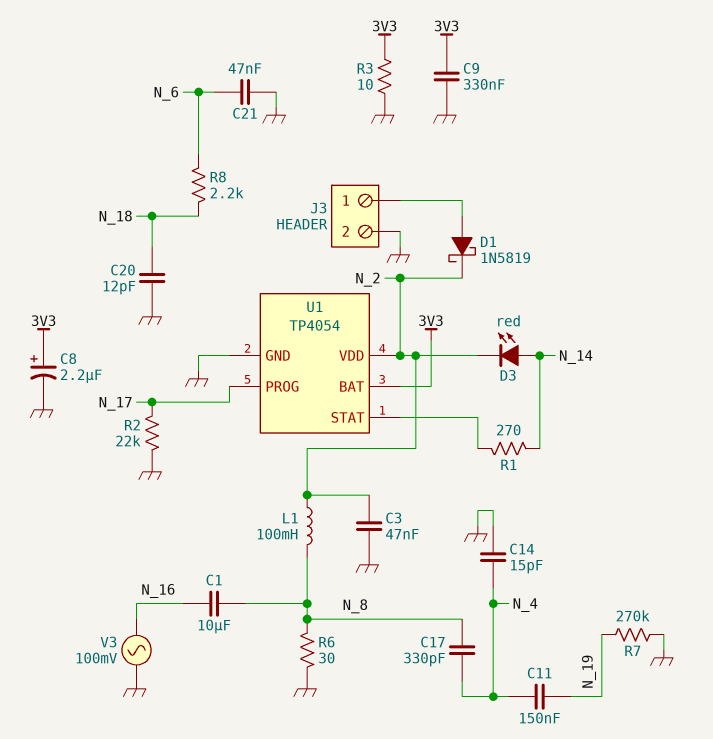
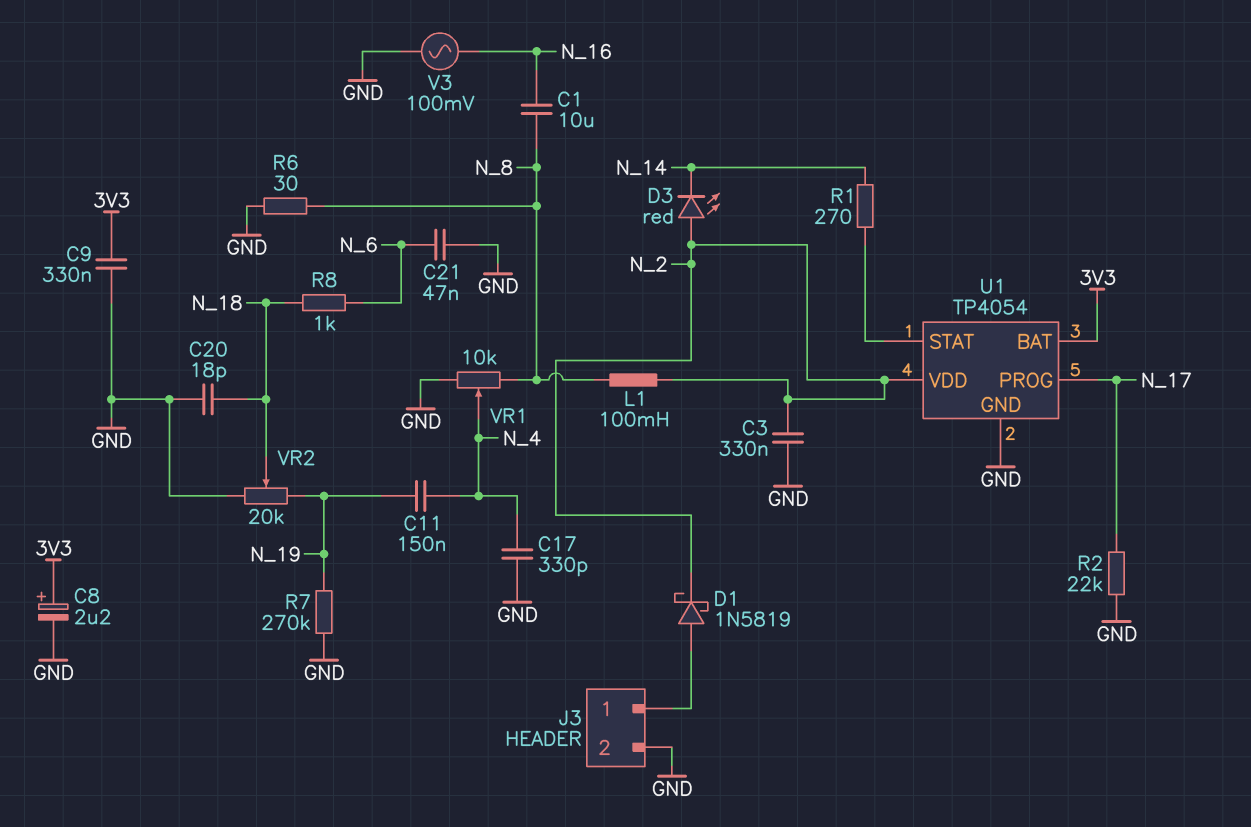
C3: 47nF (GND, N_2) -> 330nF (GND, N_2)
C14: 15pF (GND, N_4) -> none
C17: 330pF (N_4, N_8) -> 330pF (GND, N_4)
C20: 12pF (GND, N_18) -> 18pF (GND, N_18)
D3: LED red (A N_14, K N_2) -> LED red (A N_2, K N_14)
R3: 10 (3V3, GND) -> none
R8: 2.2k (N_6, N_18) -> 1k (N_6, N_18)
VR1: none -> 10k (GND, N_8, wiper N_4)
VR2: none -> 20k (GND, N_19, wiper N_18)

